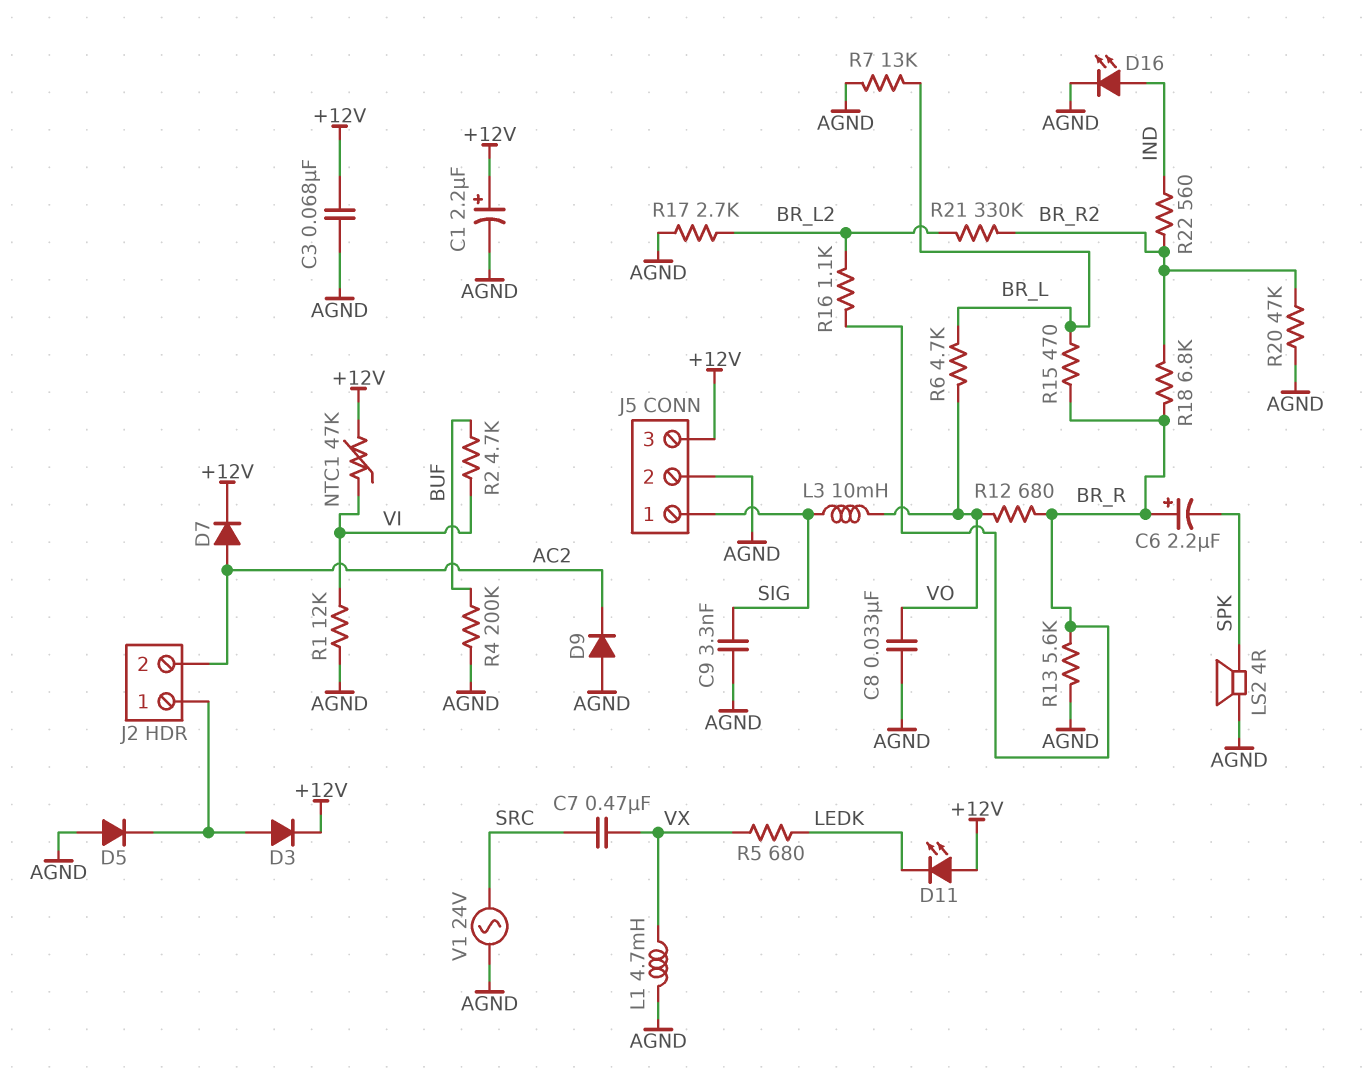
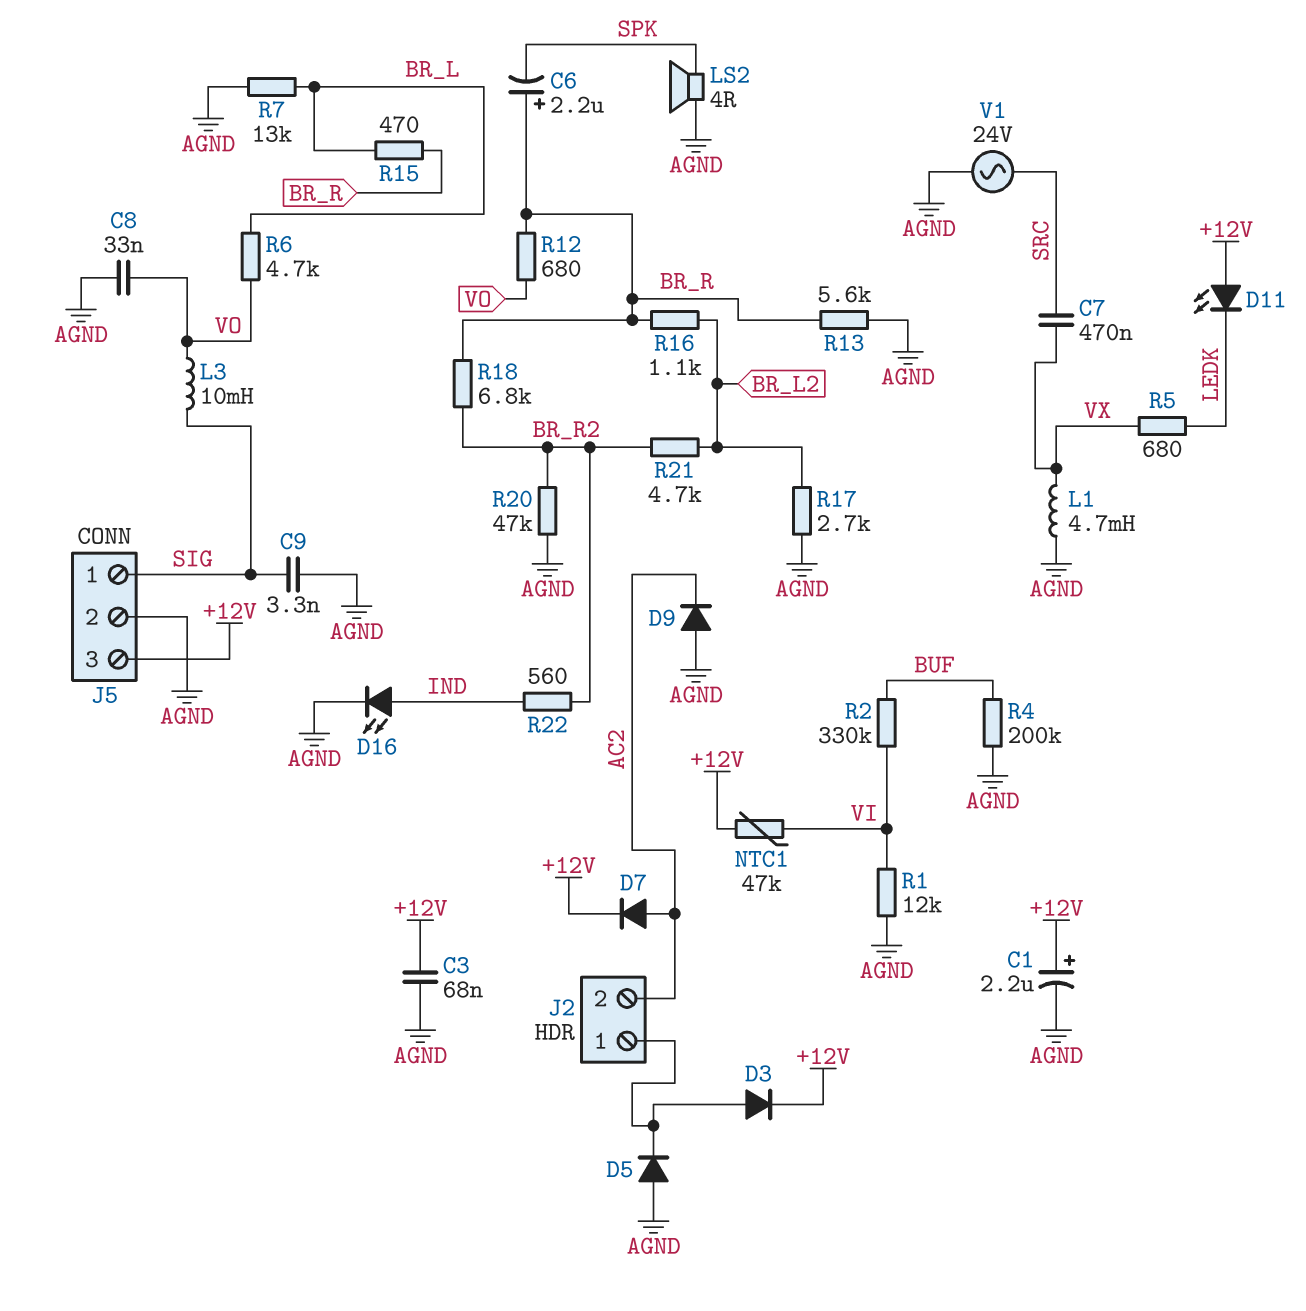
R2: 4.7k (BUF, VI) -> 330k (BUF, VI)
R21: 330k (BR_L2, BR_R2) -> 4.7k (BR_L2, BR_R2)

